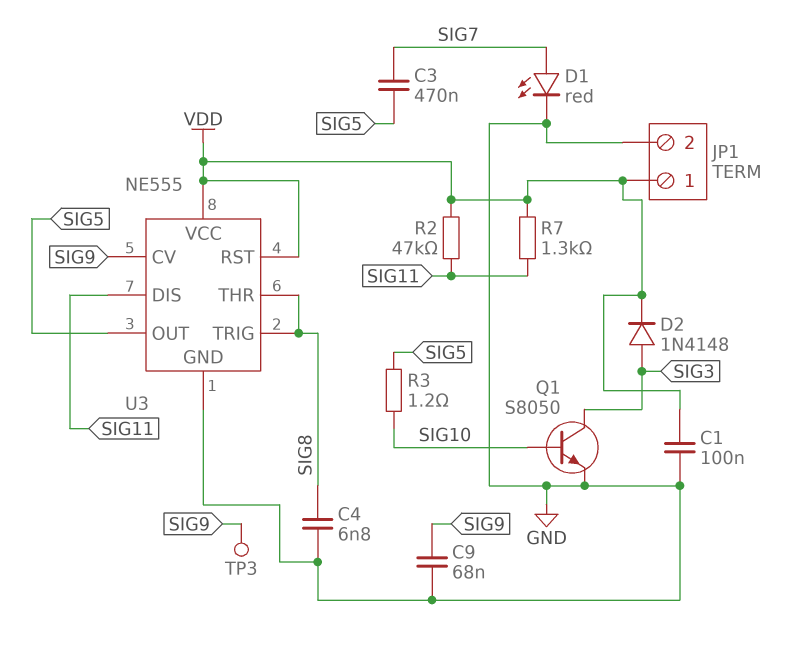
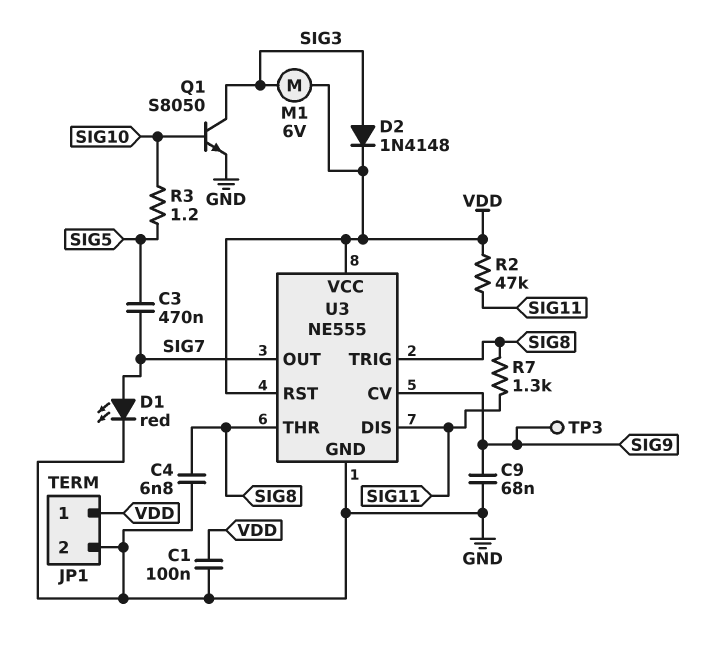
M1: none -> motor 6V (SIG3, VDD)
R7: 1.3k (SIG11, VDD) -> 1.3k (SIG8, SIG11)
U3 pin OUT: SIG5 -> SIG7

